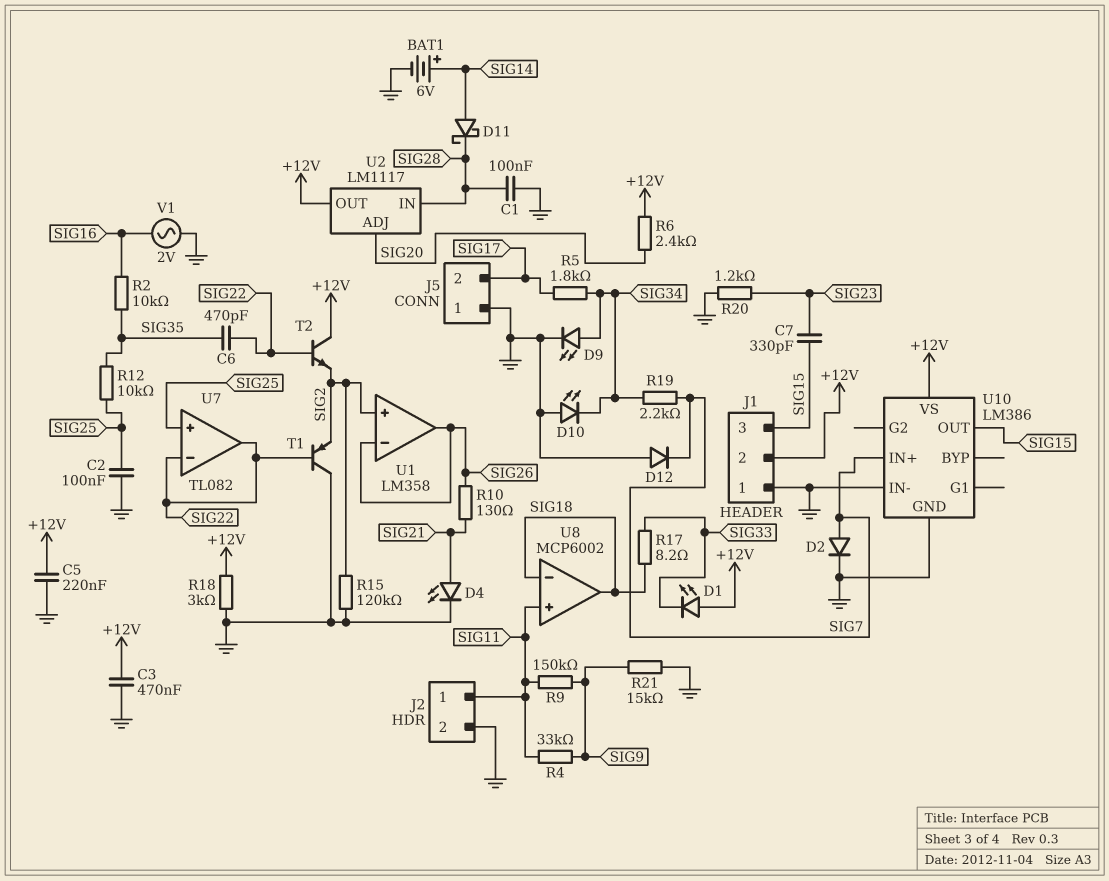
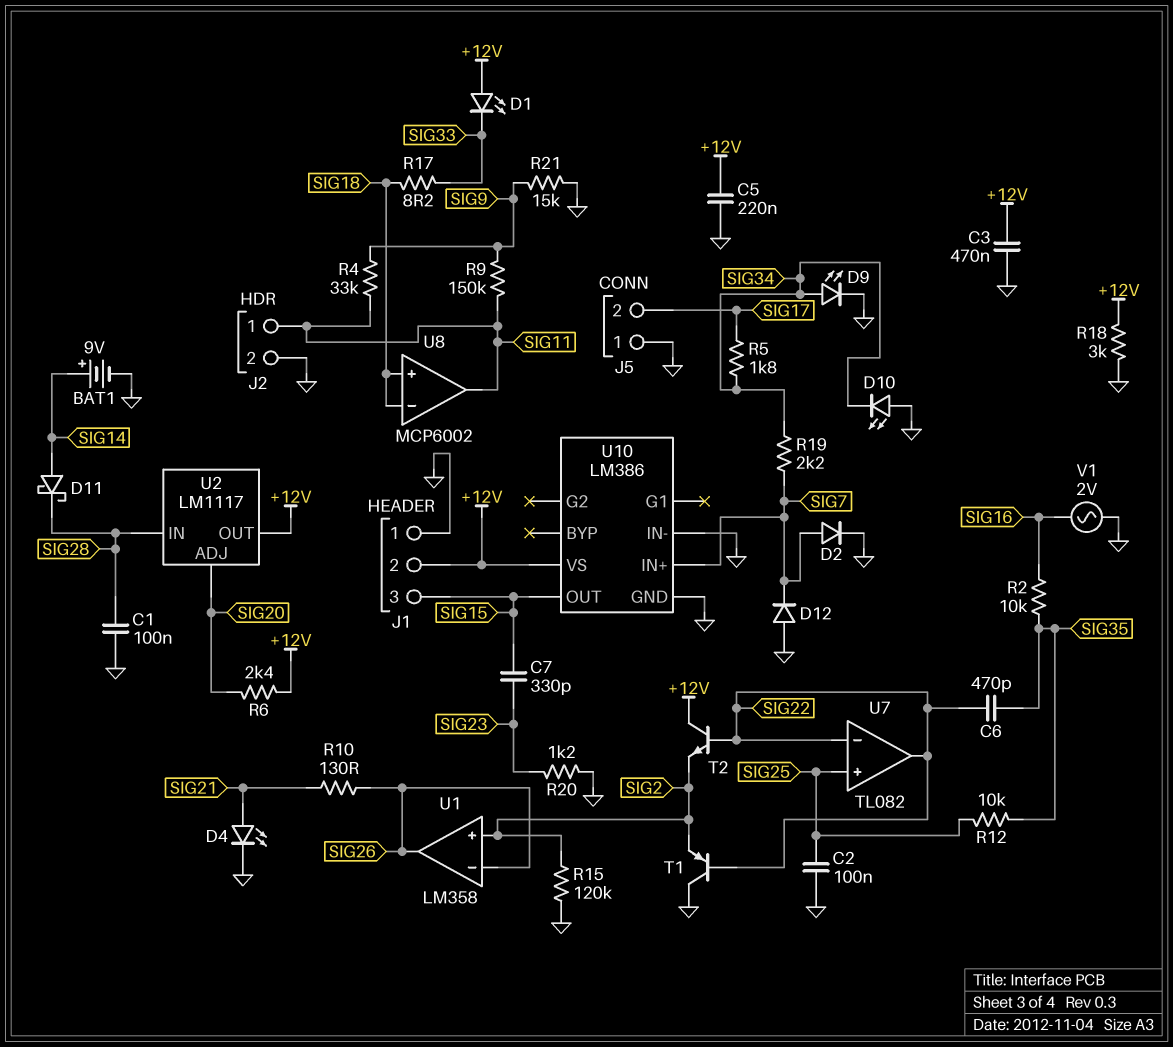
BAT1: 6V (plus SIG14, minus GND) -> 9V (plus SIG14, minus GND)
U8 pin in+: SIG11 -> SIG18
U8 pin out: SIG18 -> SIG11

